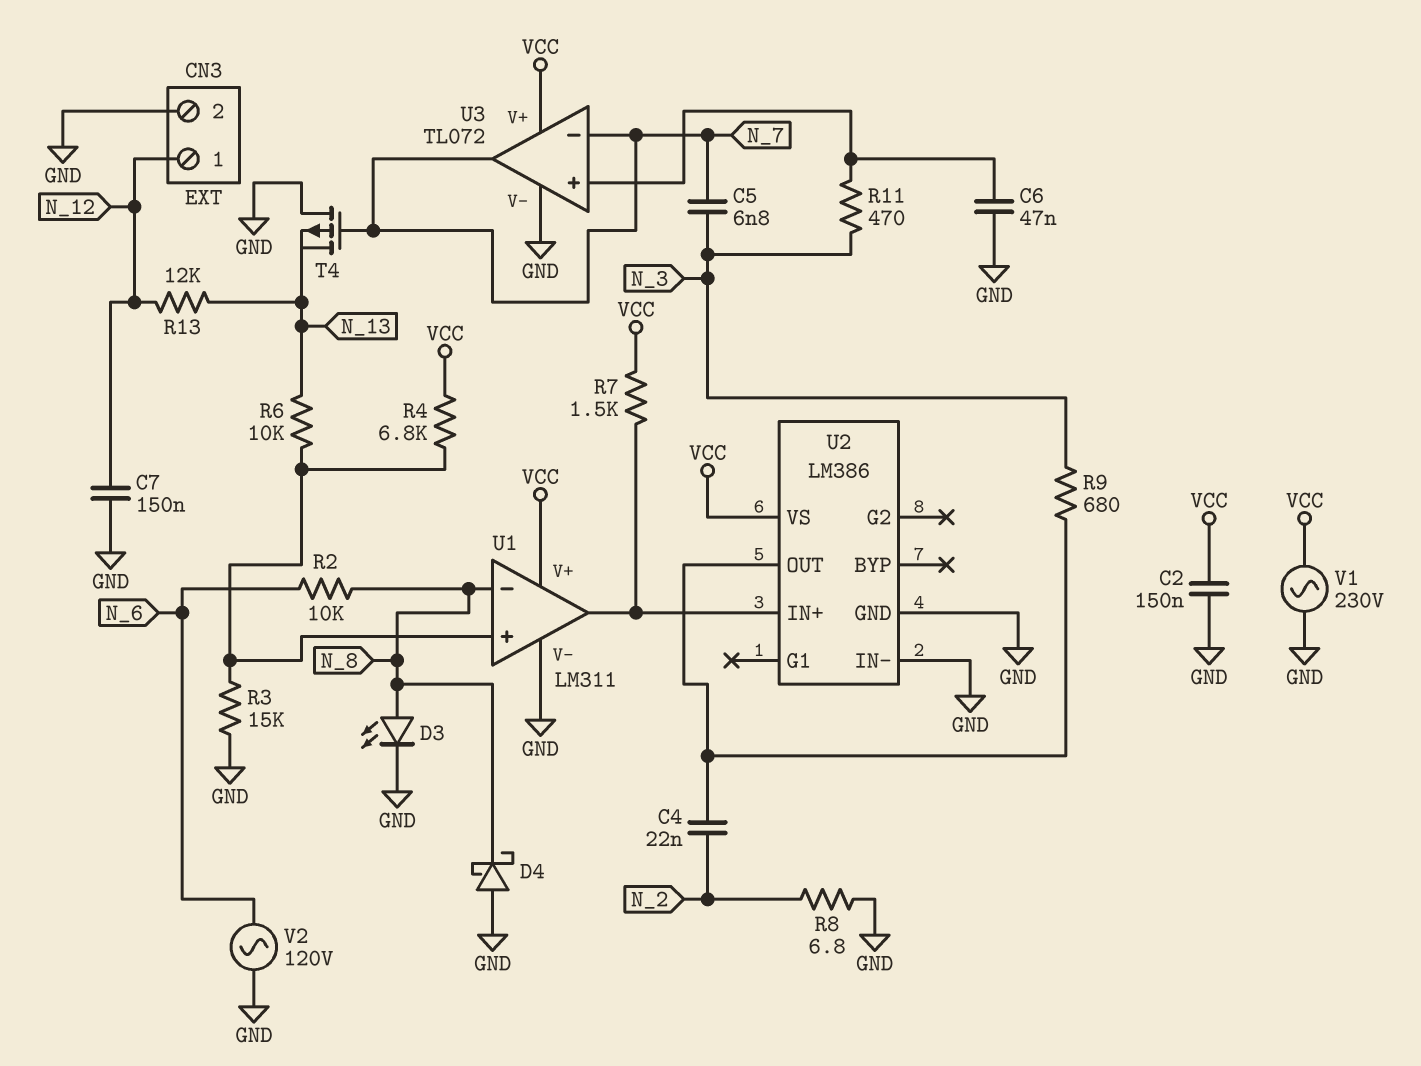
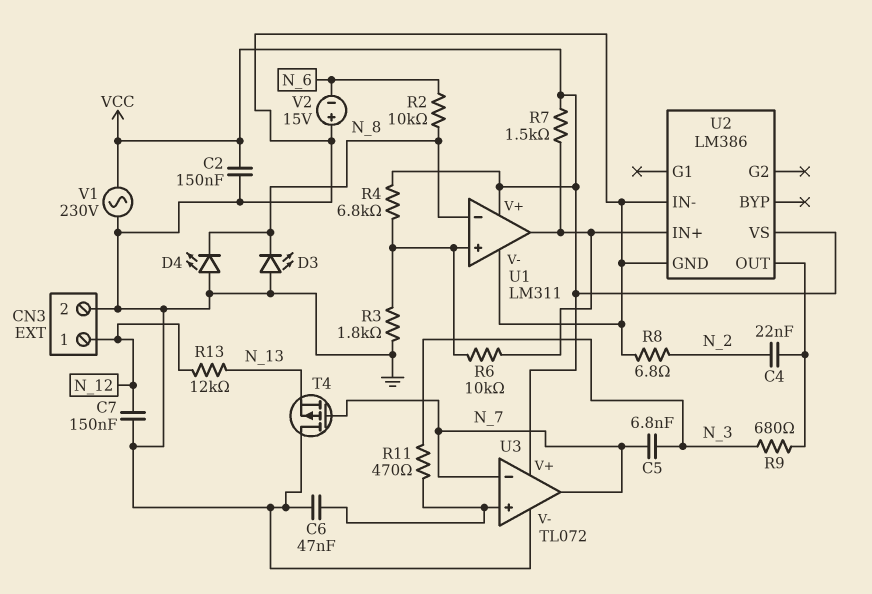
D3: LED (A N_8, K GND) -> LED (A GND, K N_8)
D4: schottky (A GND, K N_8) -> LED (A GND, K N_8)
R3: 15k (GND, U1/in+) -> 1.8k (GND, U1/in+)
R6: 10k (N_13, U1/in+) -> 10k (U1/in+, U1/out)
V2: AC 120V (GND, N_6) -> 15V (plus GND, minus N_6)

